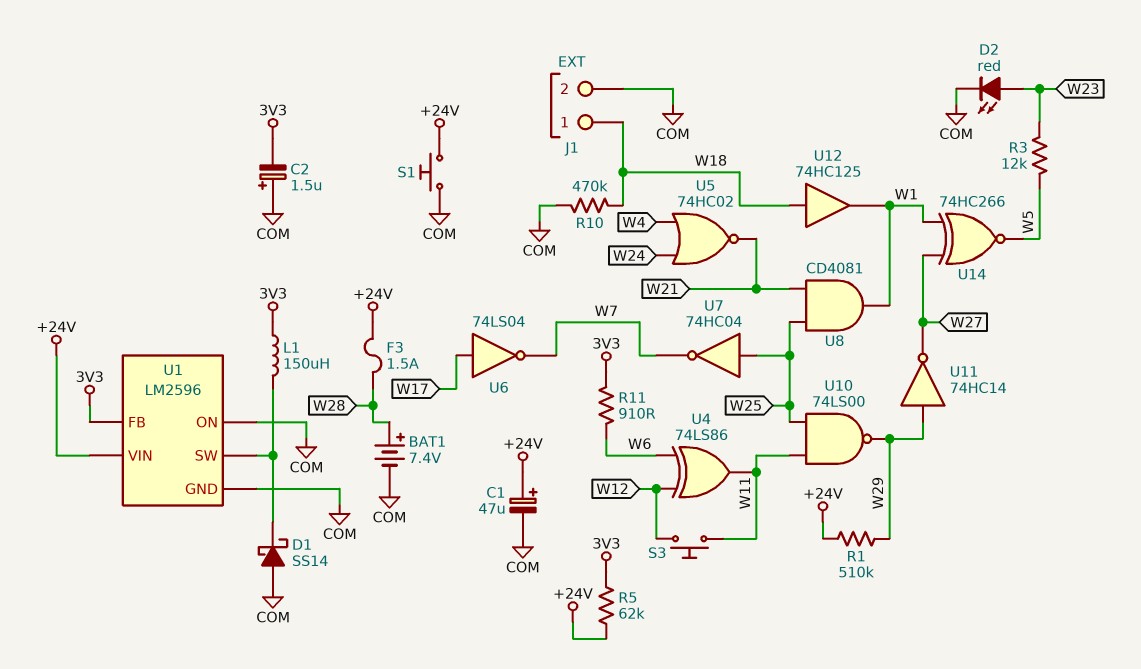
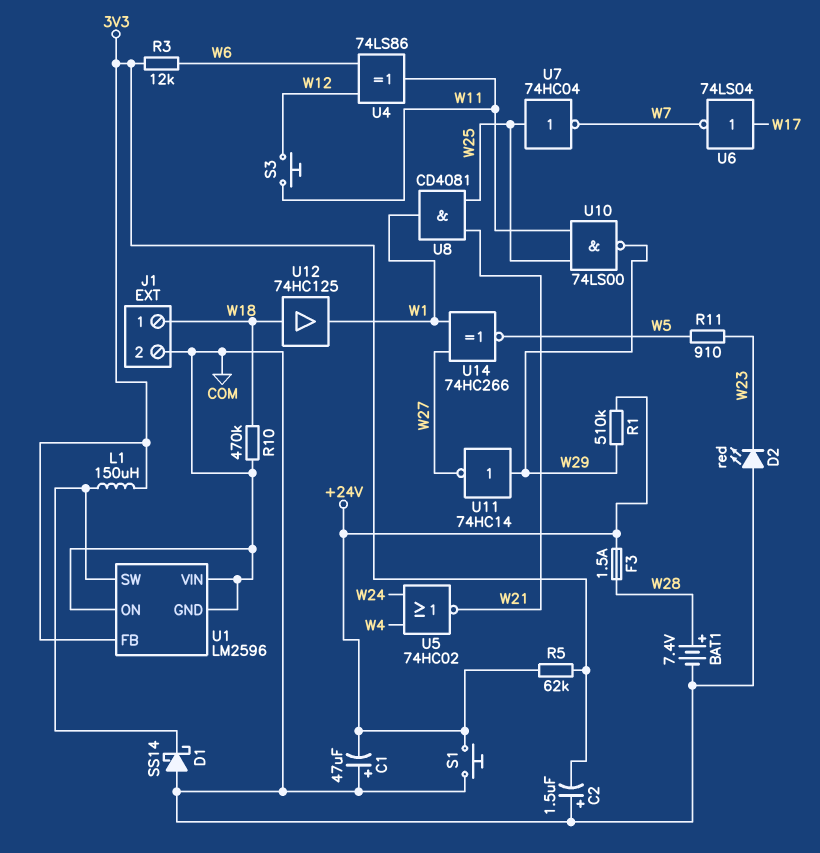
C1: 47uF (plus +24V, minus COM) -> 47uF (plus COM, minus +24V)
D2: LED red (A W23, K COM) -> LED red (A COM, K W23)
R3: 12k (W5, W23) -> 12k (3V3, W6)
R11: 910 (3V3, W6) -> 910 (W5, W23)
U1 pin VIN: +24V -> COM

